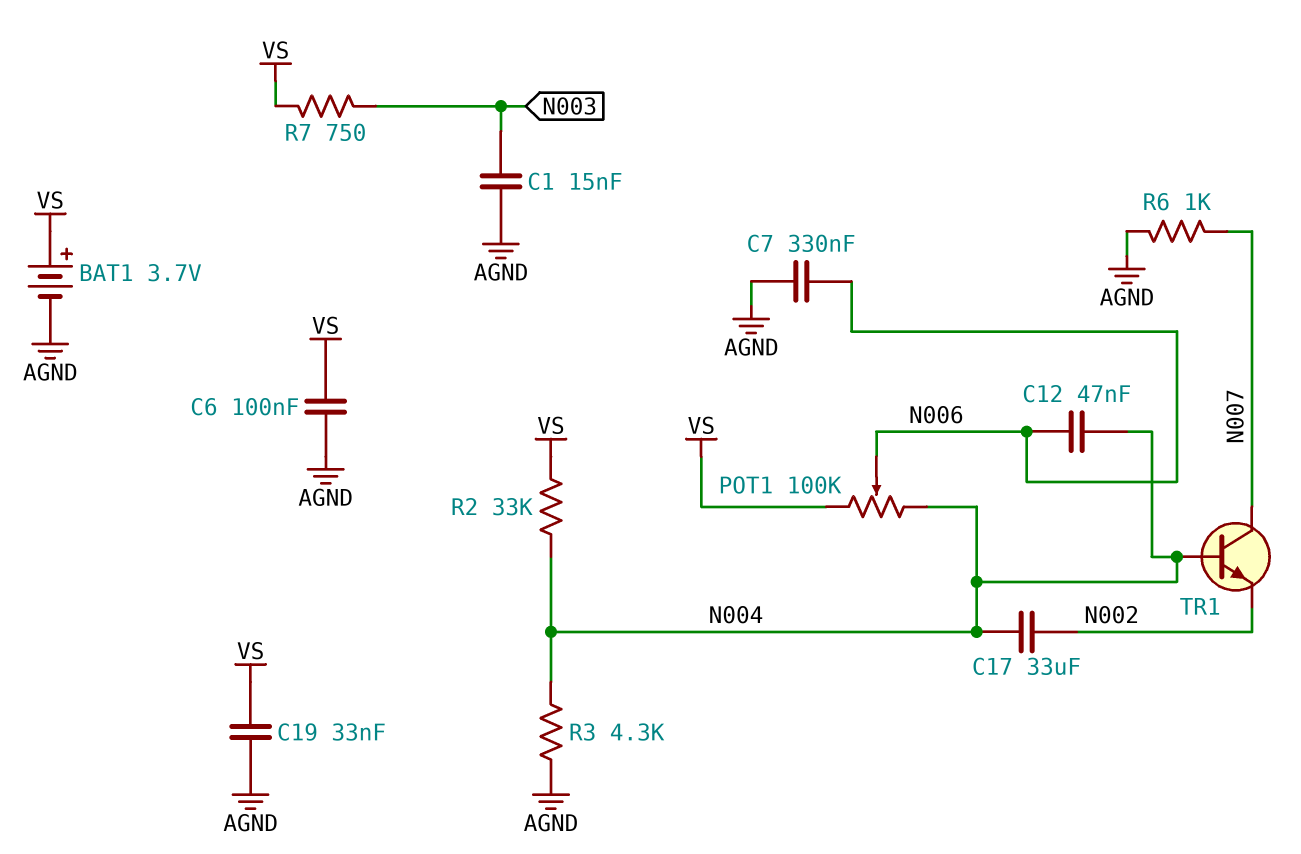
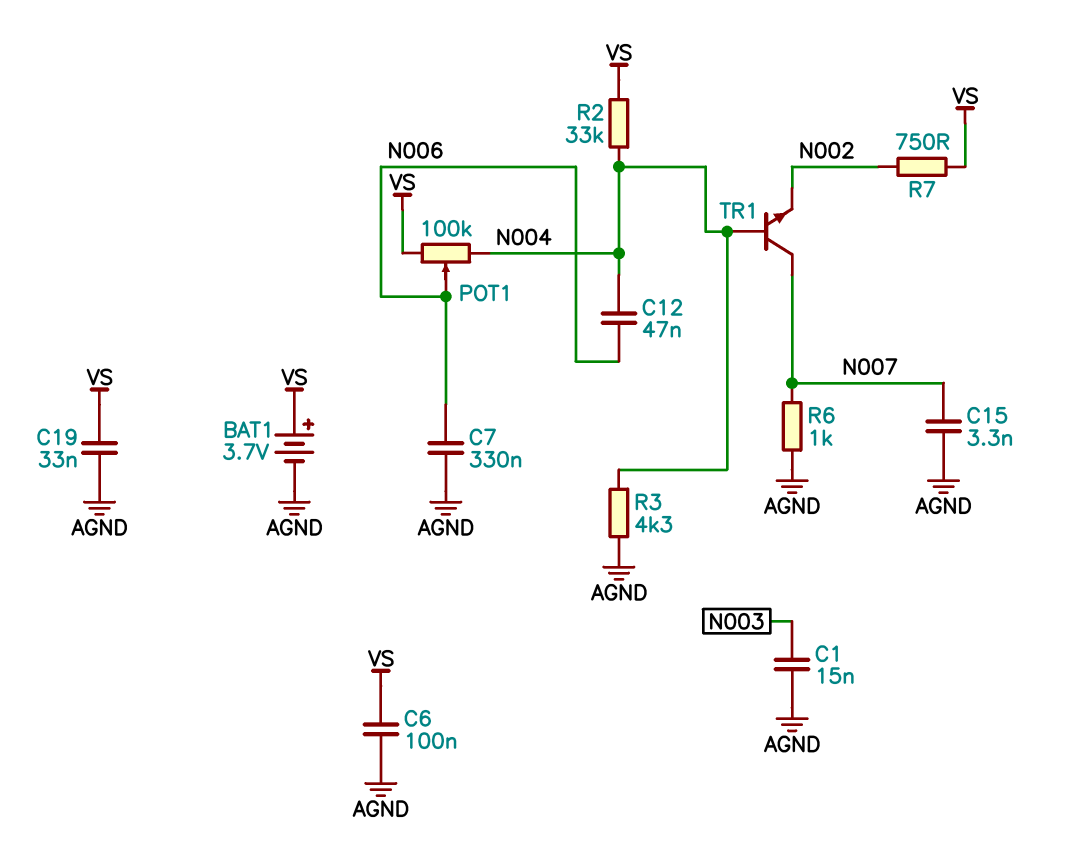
C15: none -> 3.3nF (AGND, N007)
C17: 33uF (N002, N004) -> none
R7: 750 (N003, VS) -> 750 (N002, VS)

